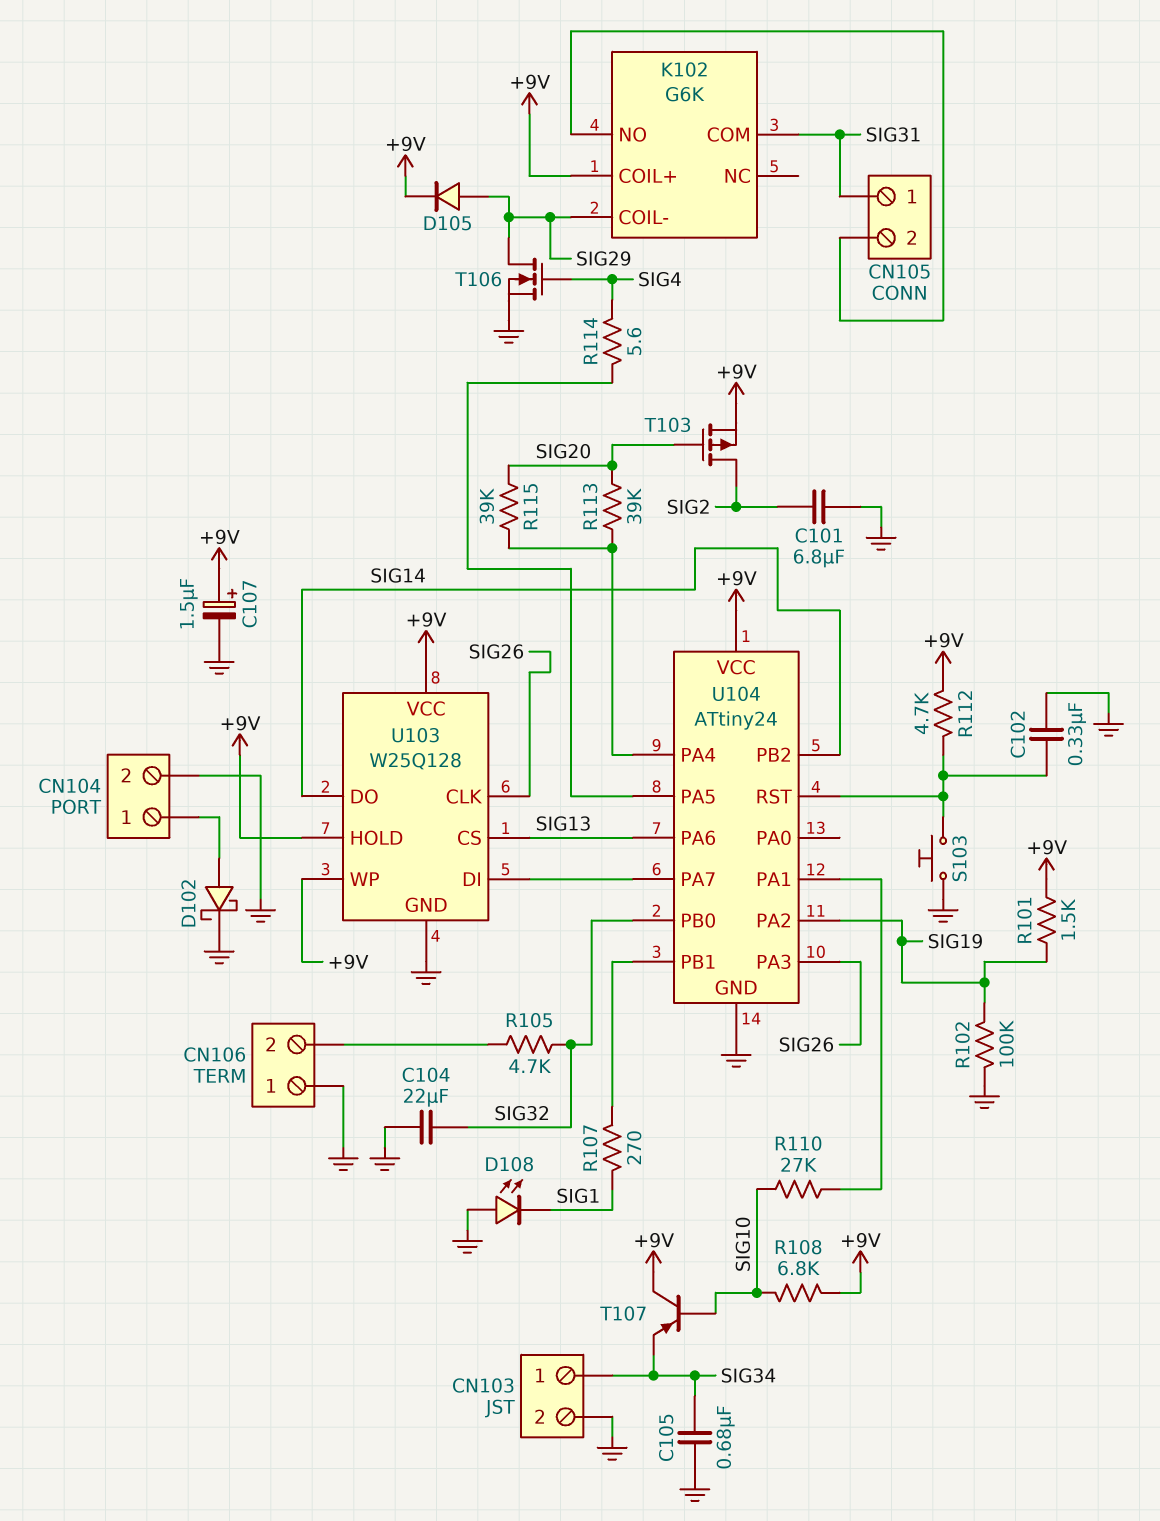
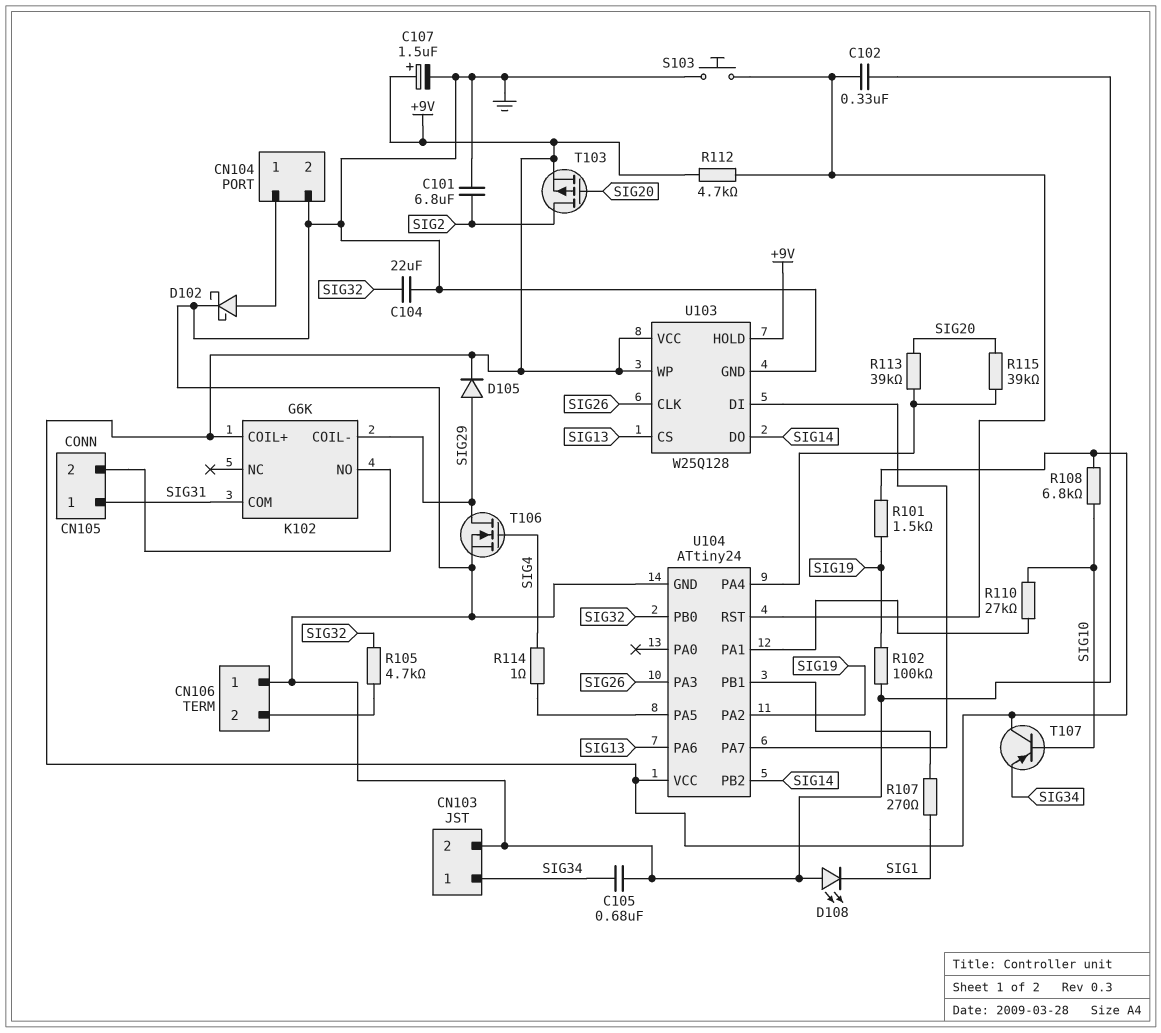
R114: 5.6 (SIG4, U104/PA5) -> 1 (SIG4, U104/PA5)

